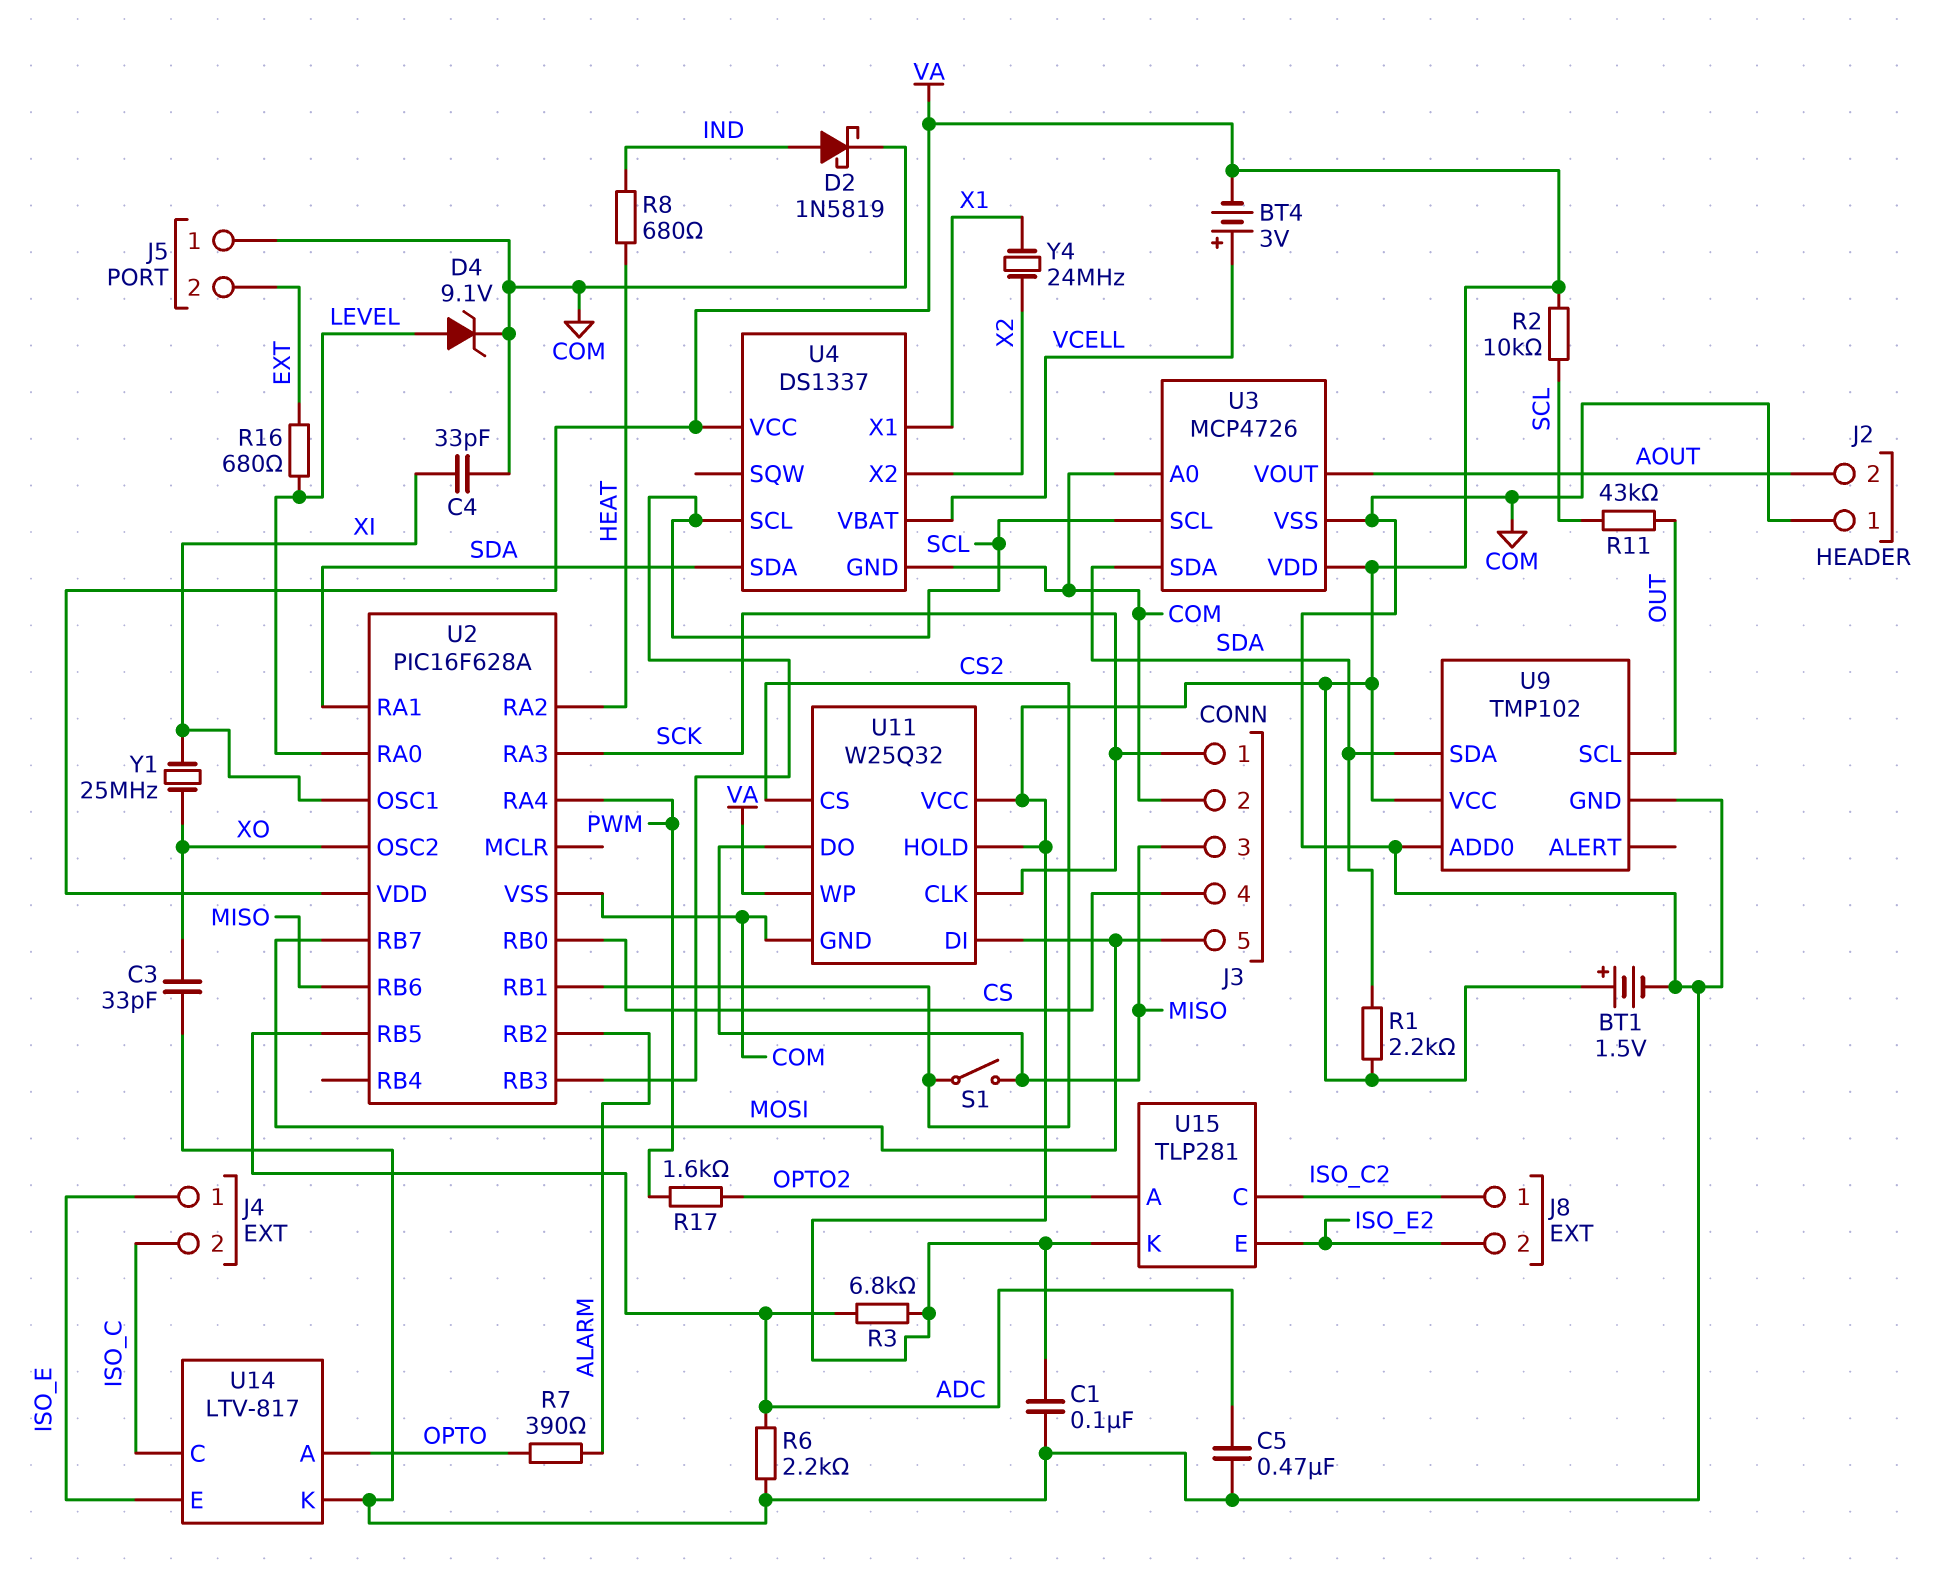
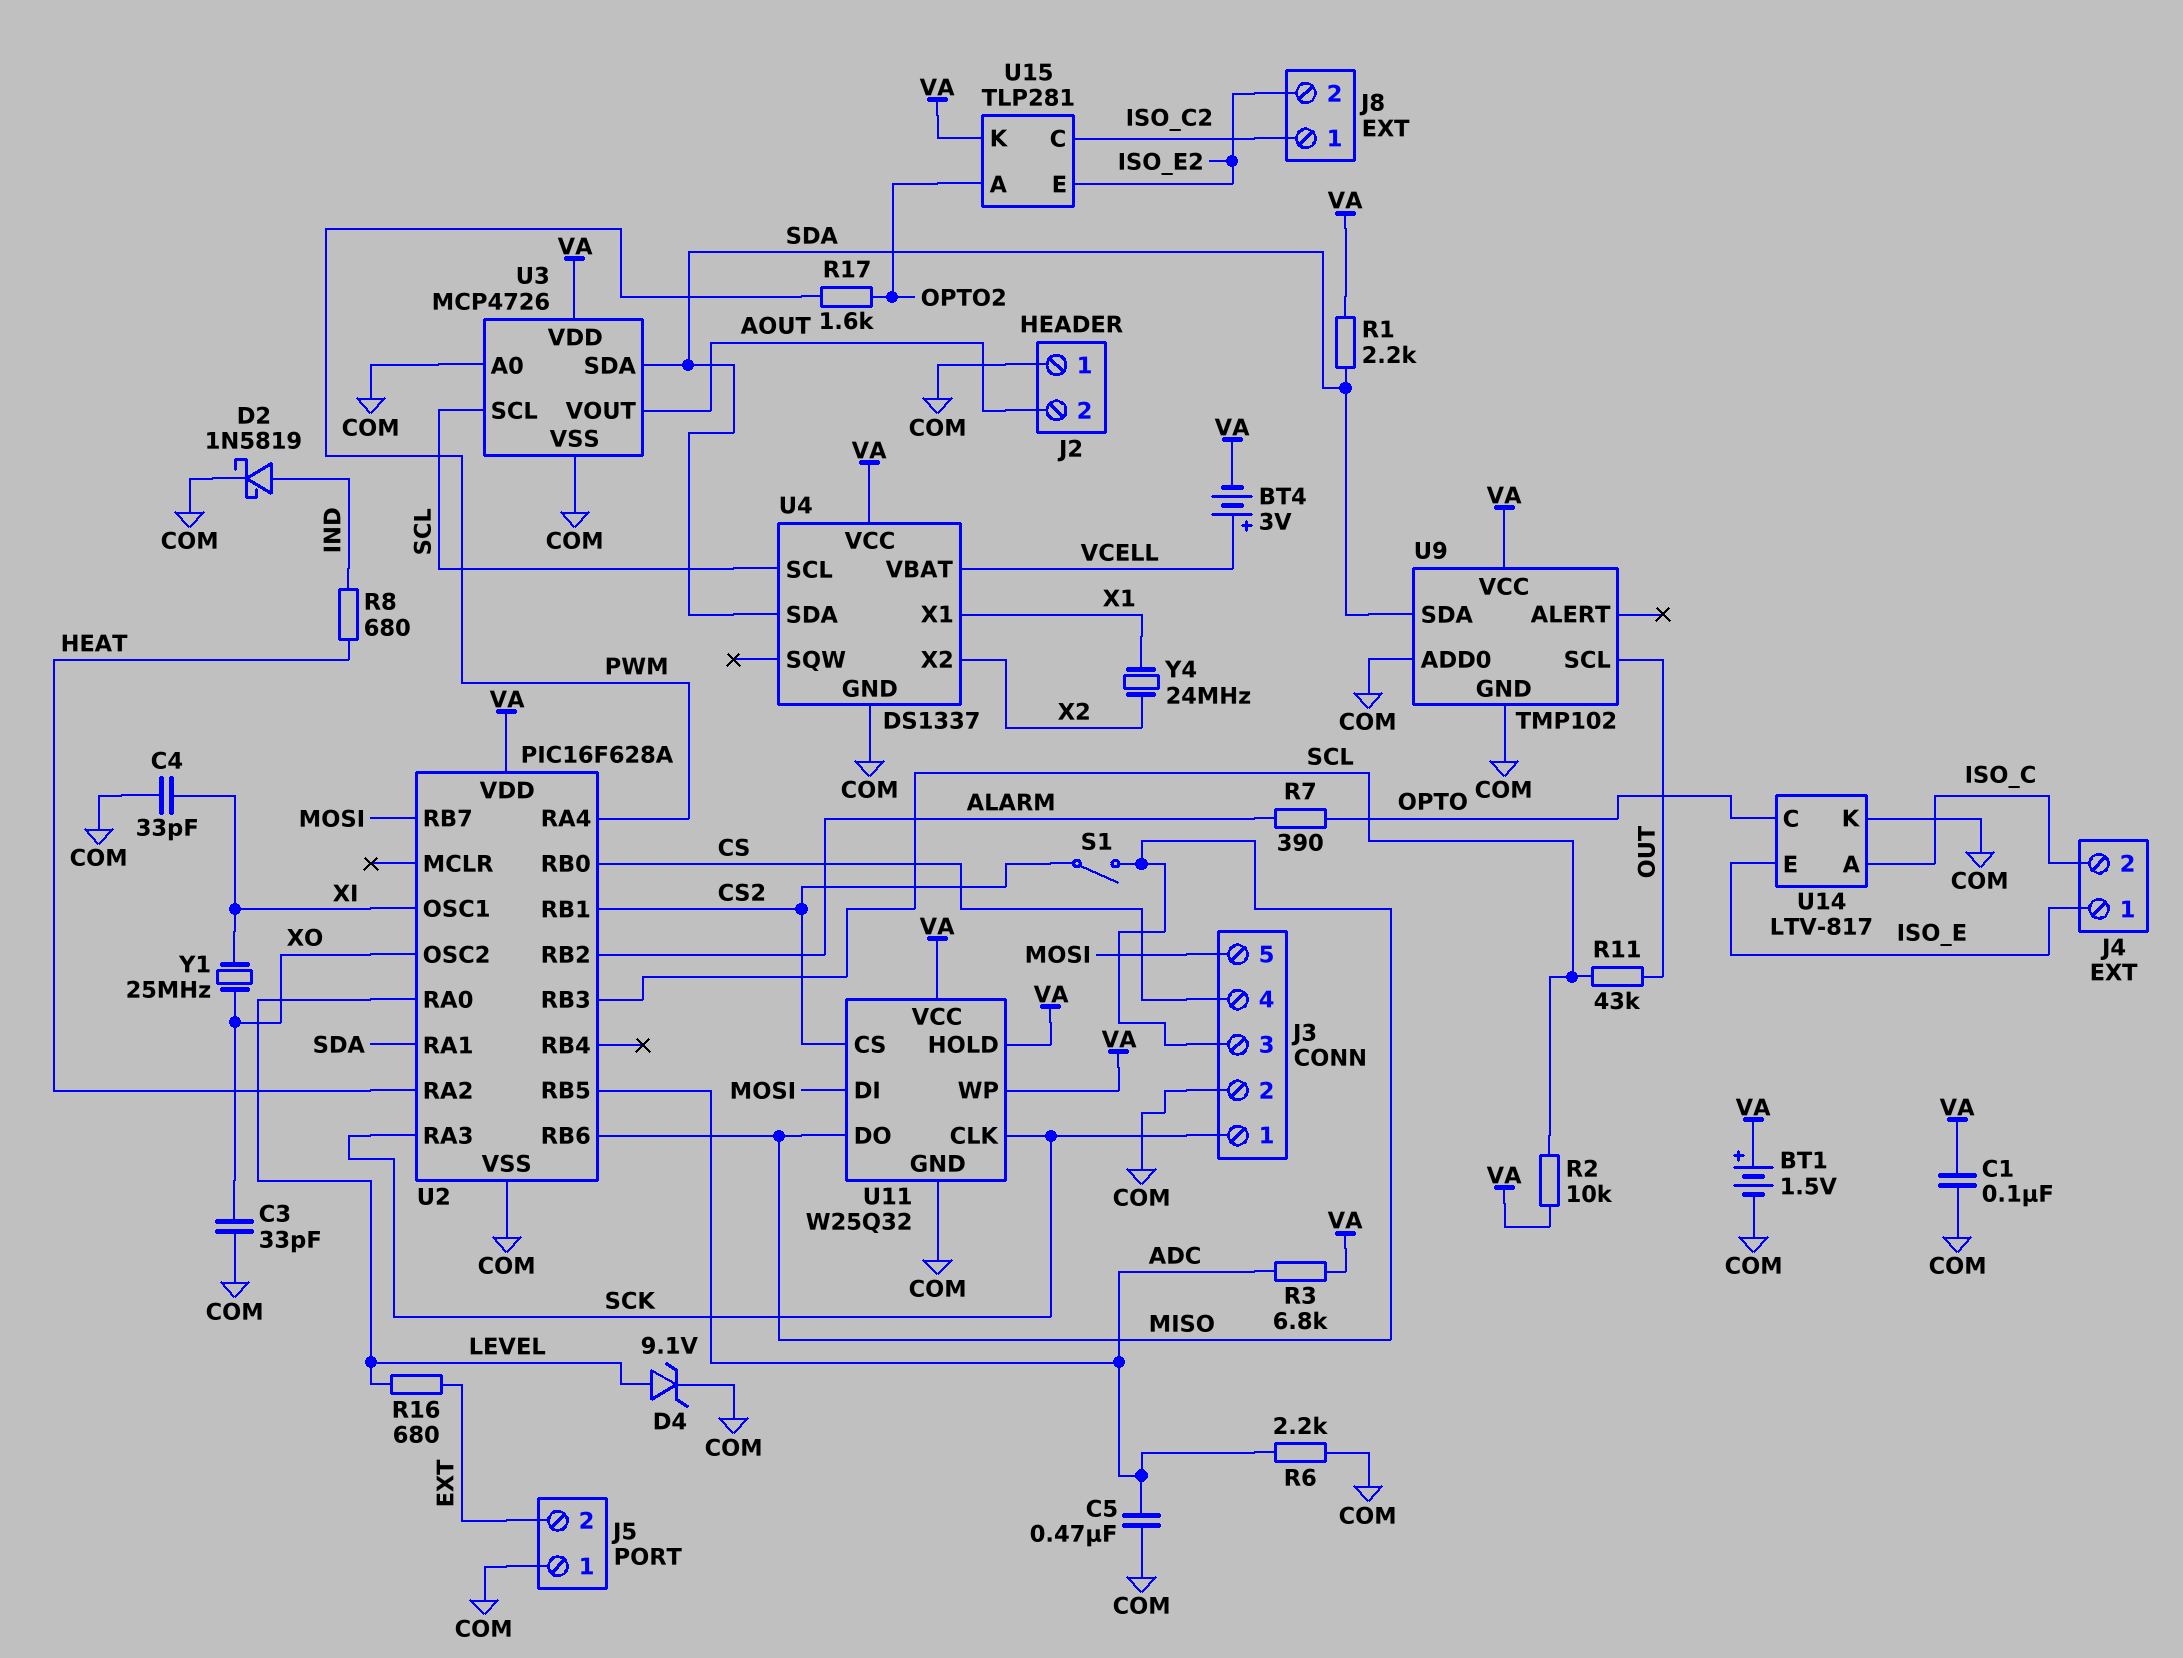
U14 pin A: OPTO -> ISO_C
U14 pin C: ISO_C -> OPTO

